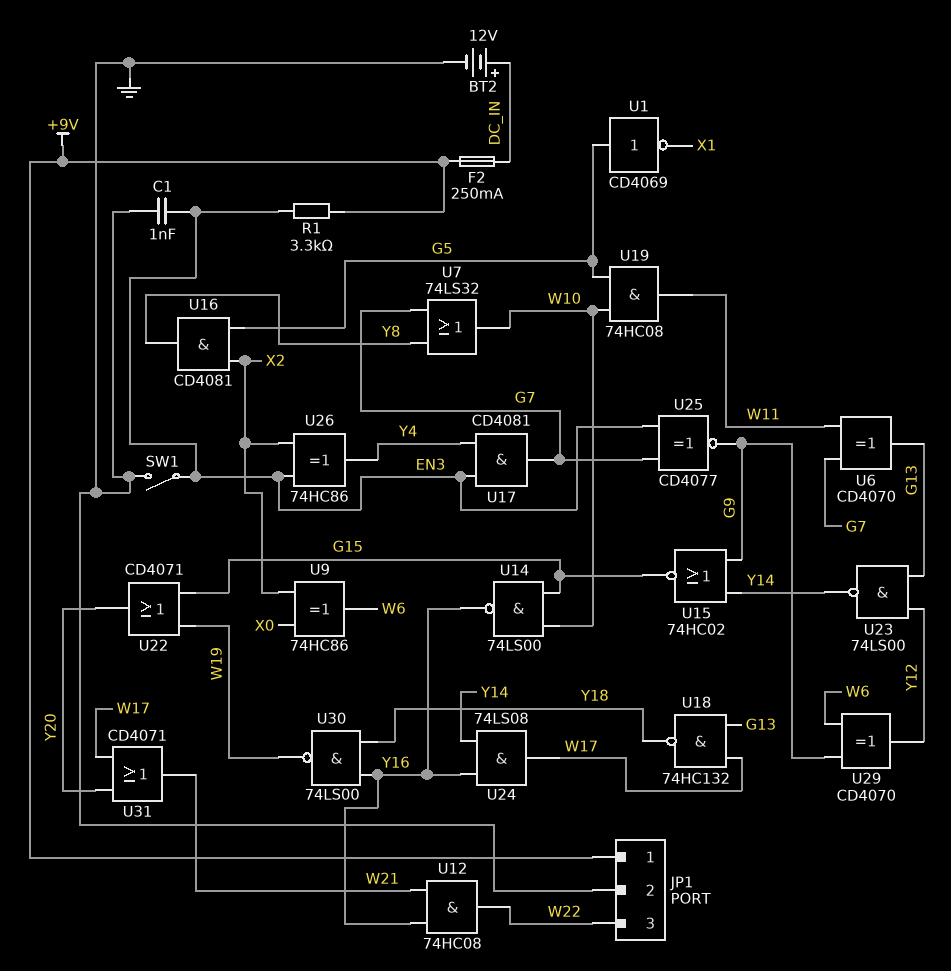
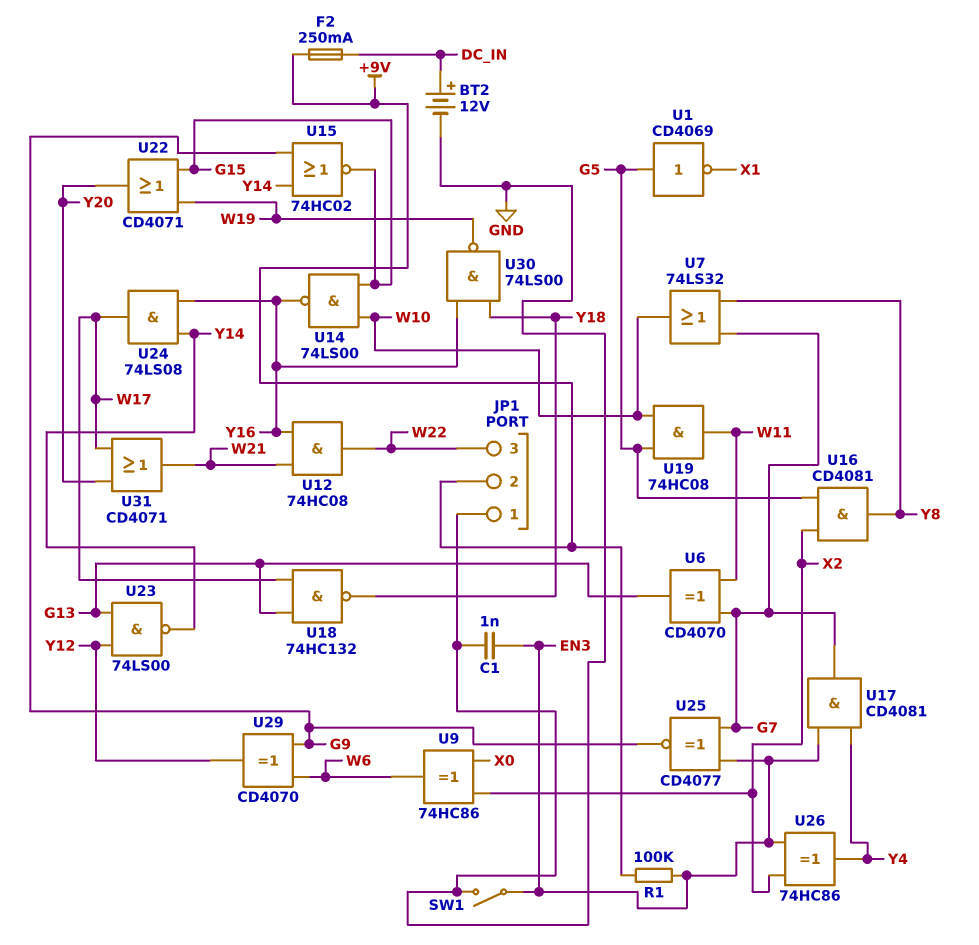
JP1 pin 1: +9V -> GND
JP1 pin 2: GND -> +9V
R1: 3.3k (+9V, EN3) -> 100k (+9V, EN3)

